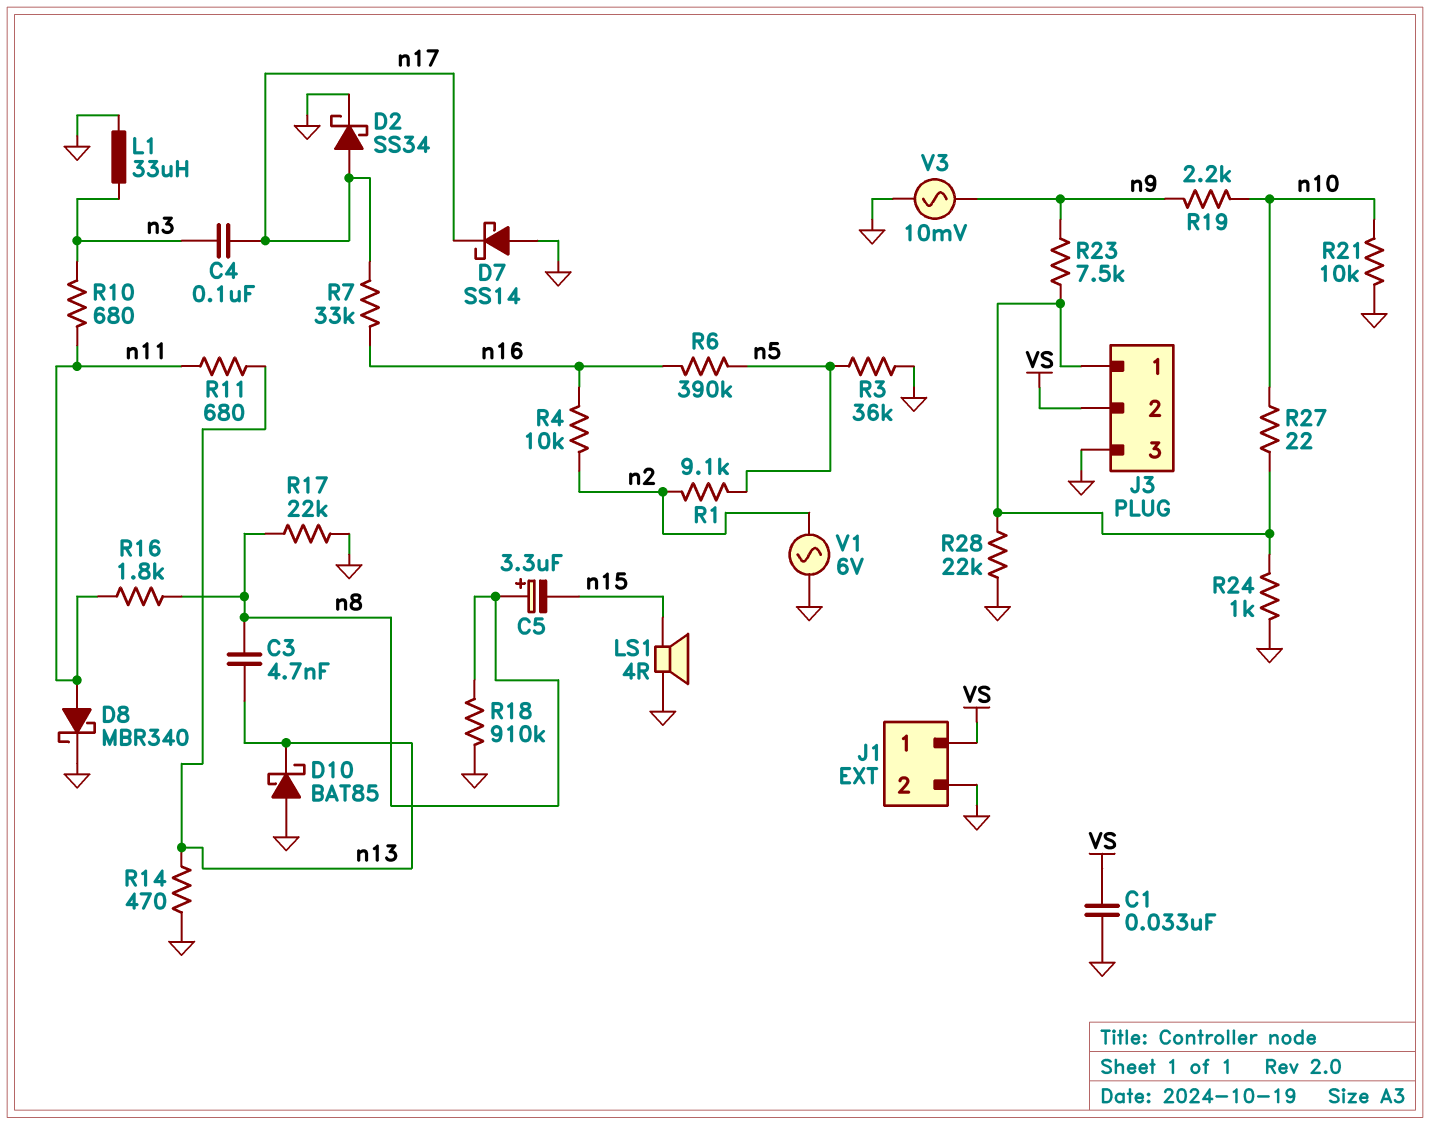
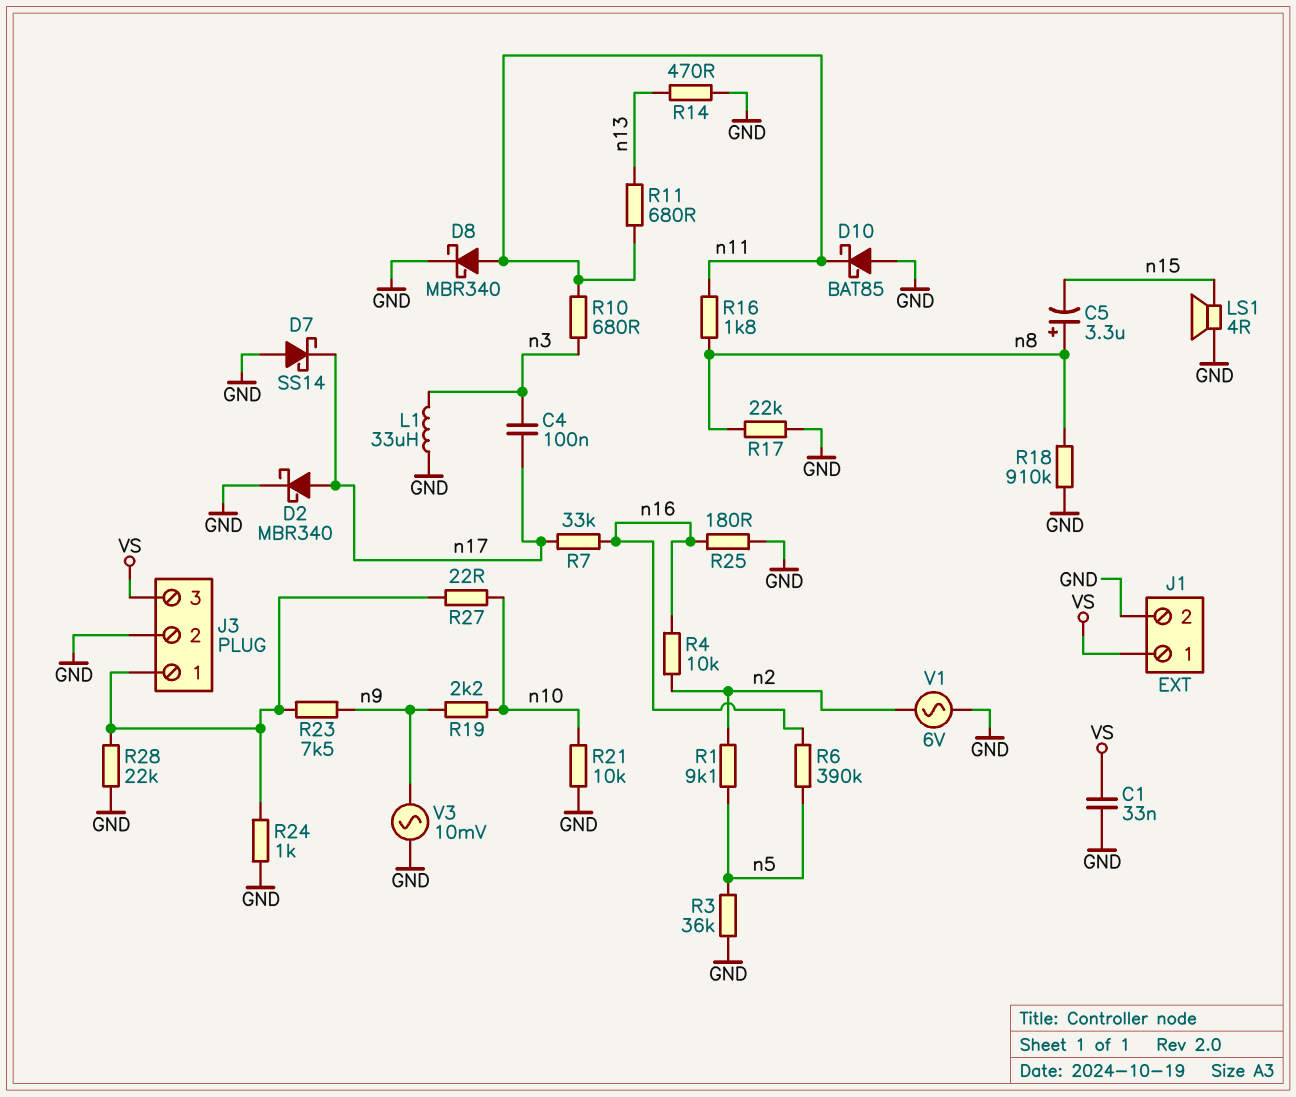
C3: 4.7nF (n8, n13) -> none
D2: schottky SS34 (A n17, K GND) -> schottky MBR340 (A n17, K GND)
D10: schottky BAT85 (A GND, K n13) -> schottky BAT85 (A GND, K n11)
J3 pin 2: VS -> GND
J3 pin 3: GND -> VS
R25: none -> 180 (GND, n16)

